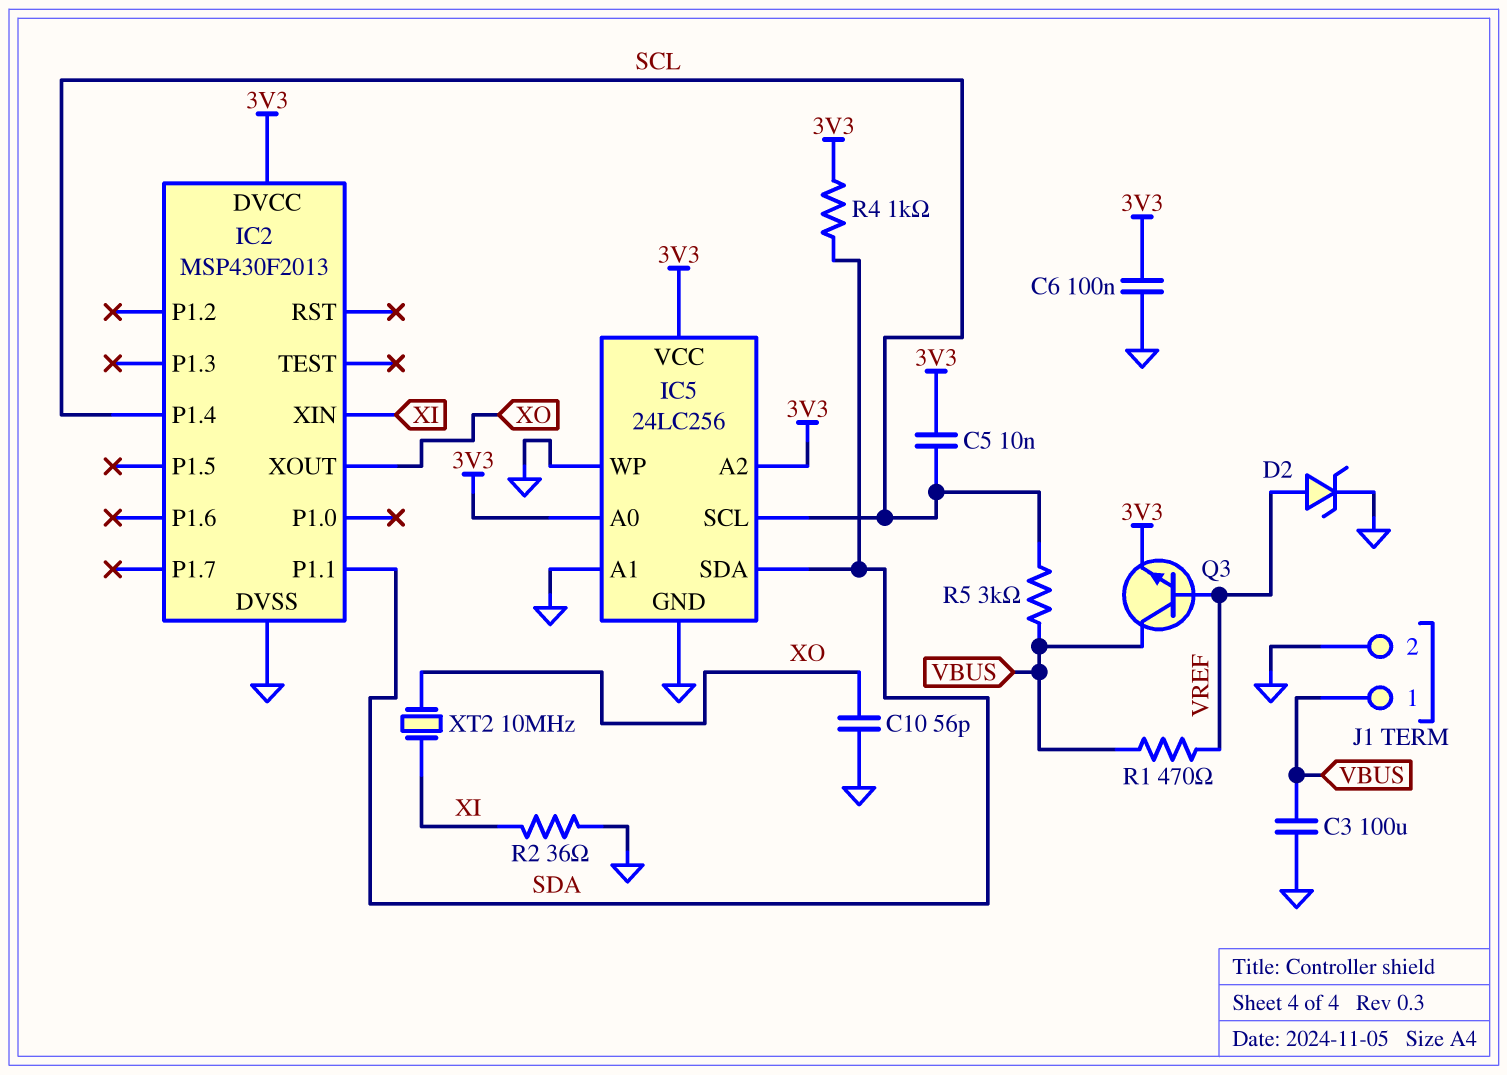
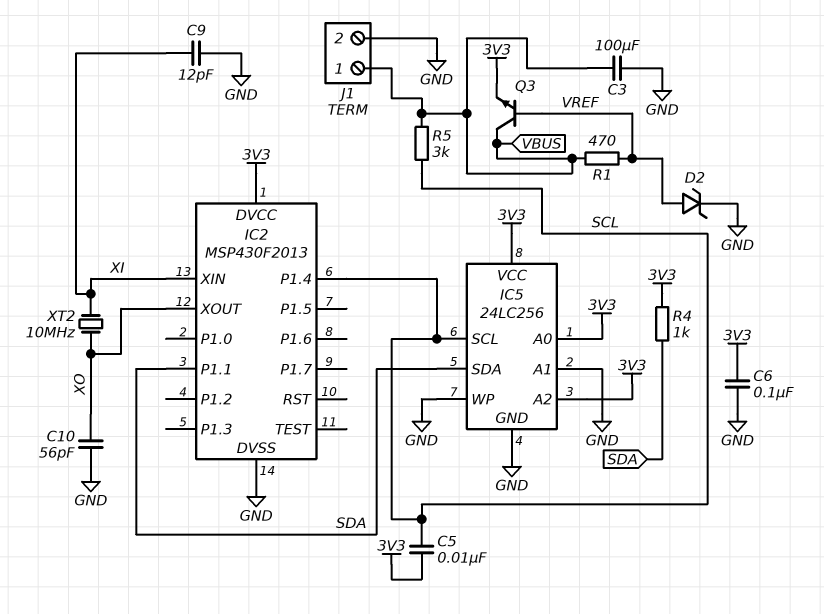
C9: none -> 12pF (GND, XI)
R2: 36 (GND, XI) -> none

